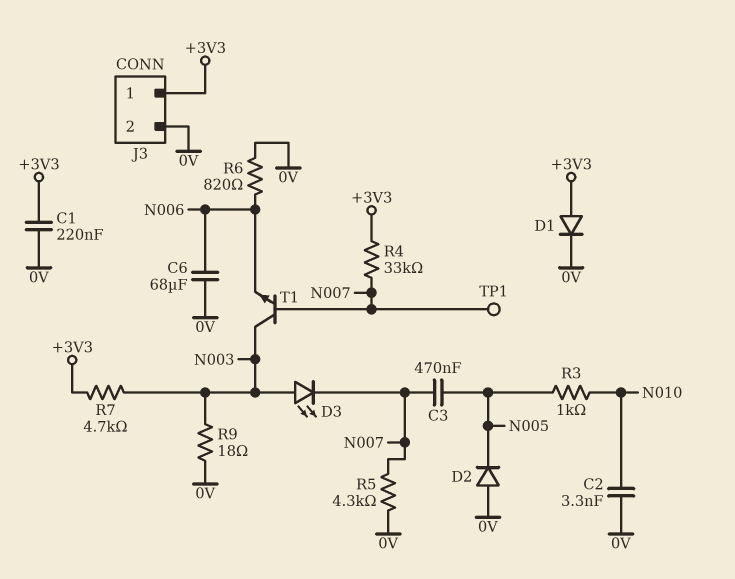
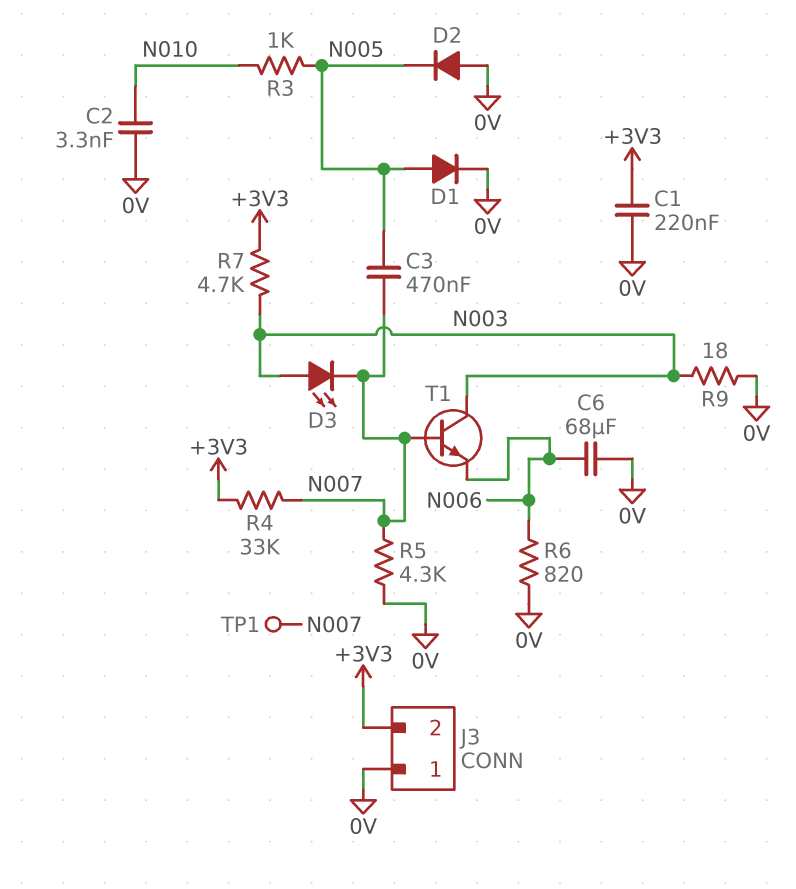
D1: diode (A +3V3, K 0V) -> diode (A N005, K 0V)
J3 pin 1: +3V3 -> 0V
J3 pin 2: 0V -> +3V3

